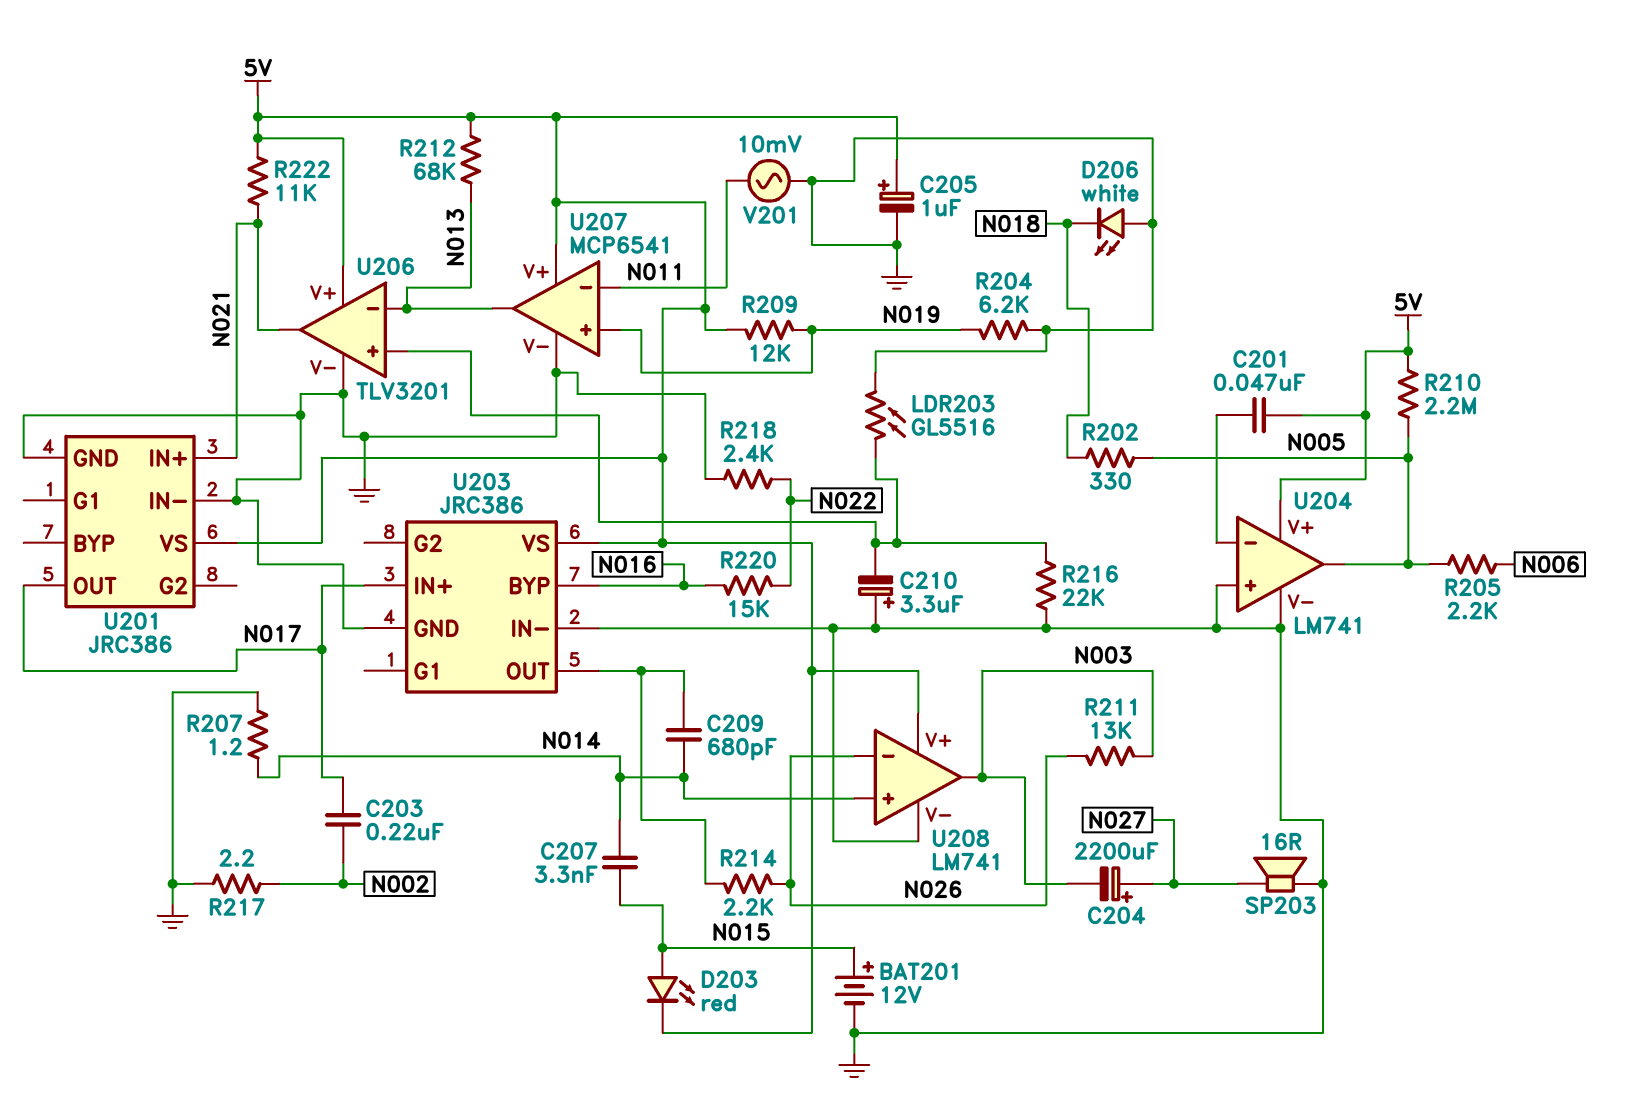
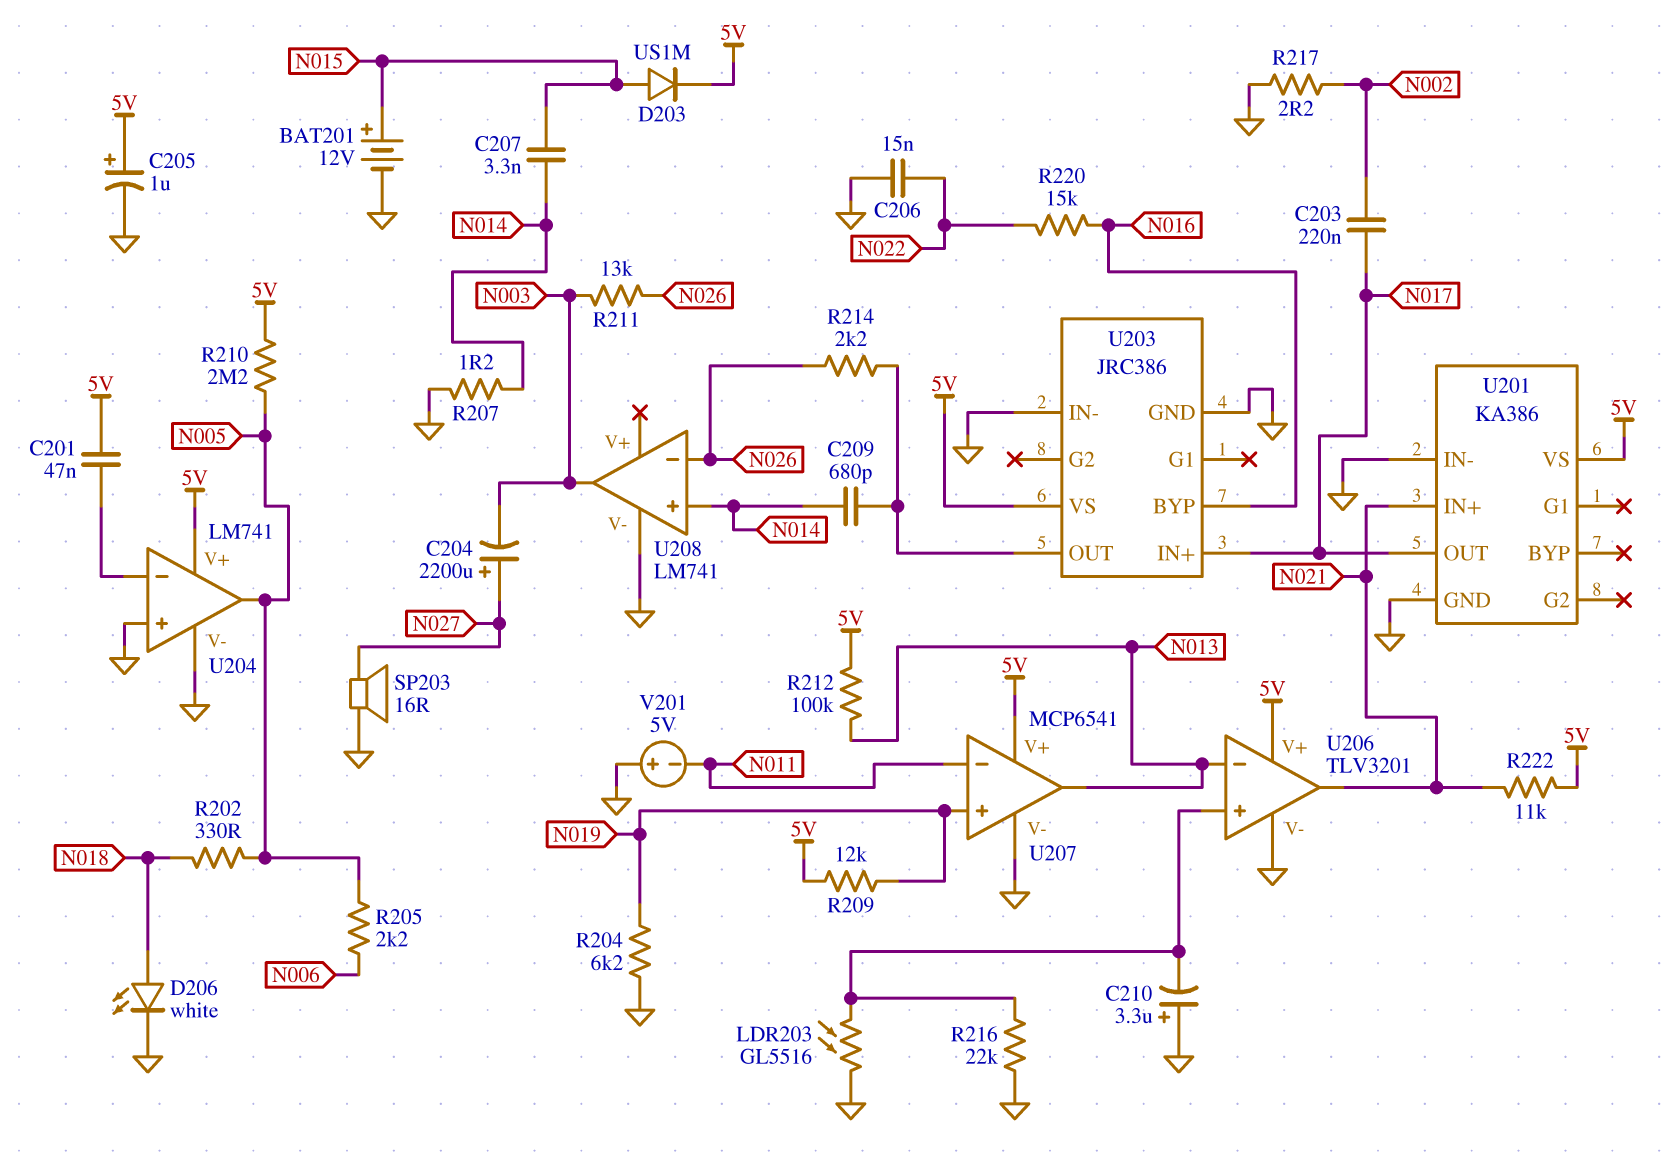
C206: none -> 15nF (GND, N022)
D203: LED red (A N015, K 5V) -> diode US1M (A N015, K 5V)
D206: LED white (A GND, K N018) -> LED white (A N018, K GND)
R212: 68k (5V, N013) -> 100k (5V, N013)
R218: 2.4k (GND, N022) -> none
U201: JRC386 -> KA386
U208 pin V+: 5V -> none
V201: AC 10mV (GND, N011) -> 5V (plus GND, minus N011)

